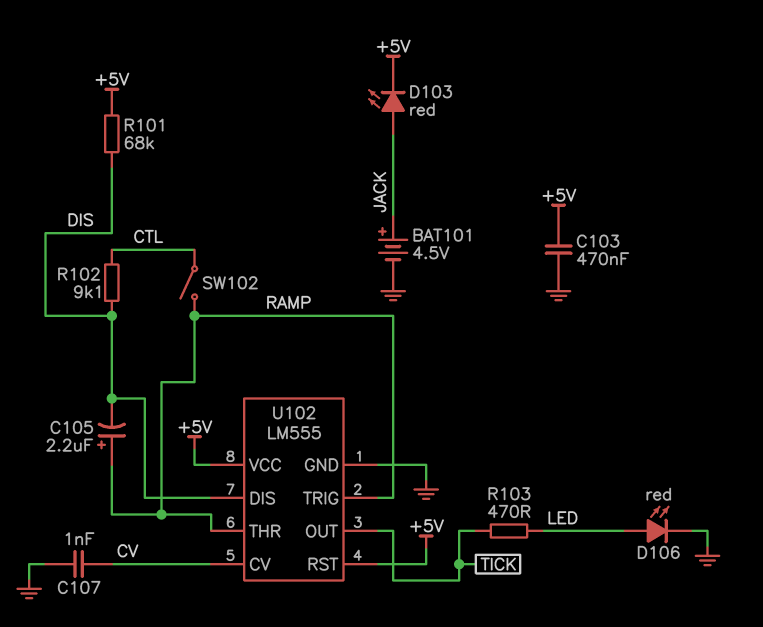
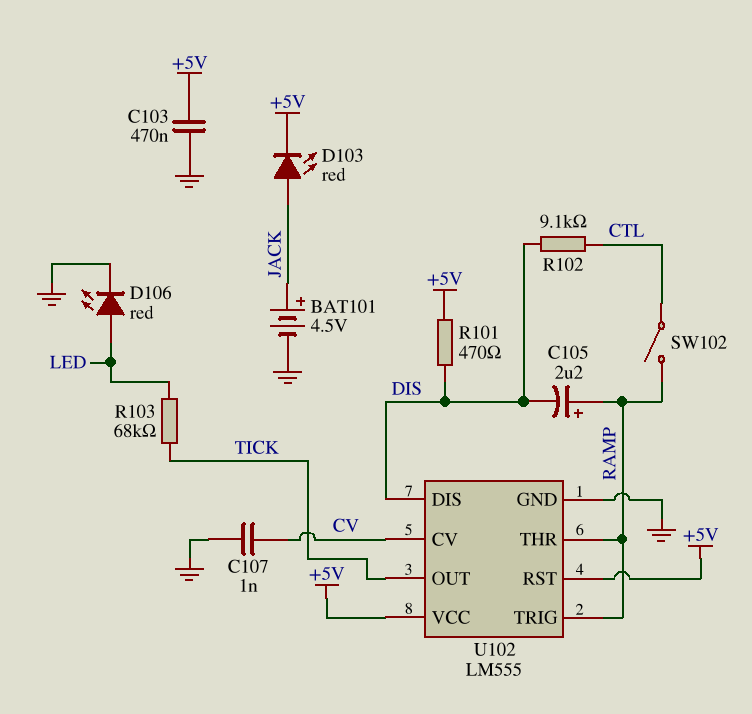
R101: 68k (+5V, DIS) -> 470 (+5V, DIS)
R103: 470 (LED, TICK) -> 68k (LED, TICK)

